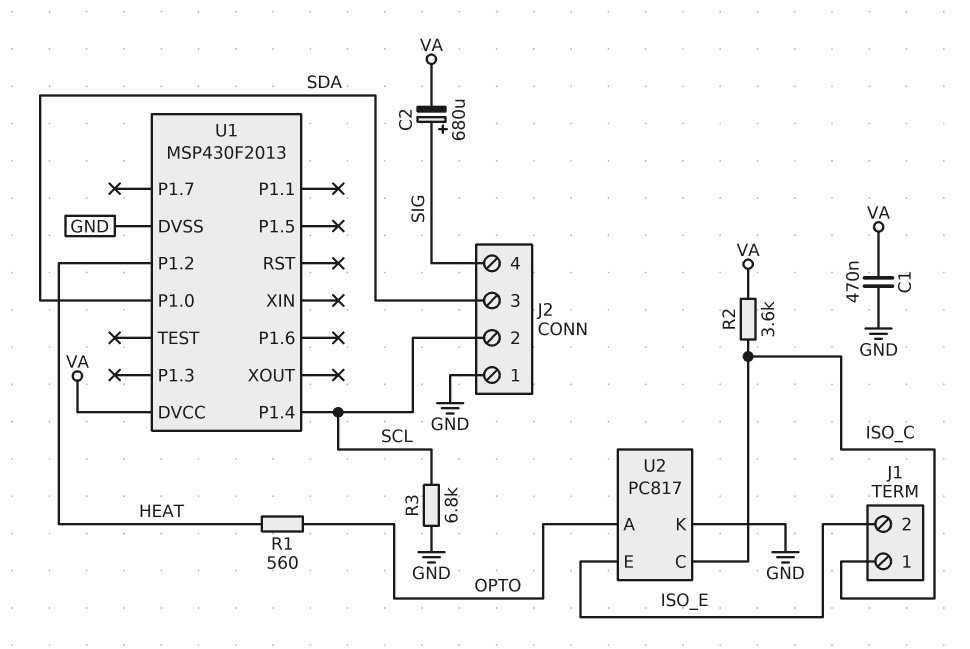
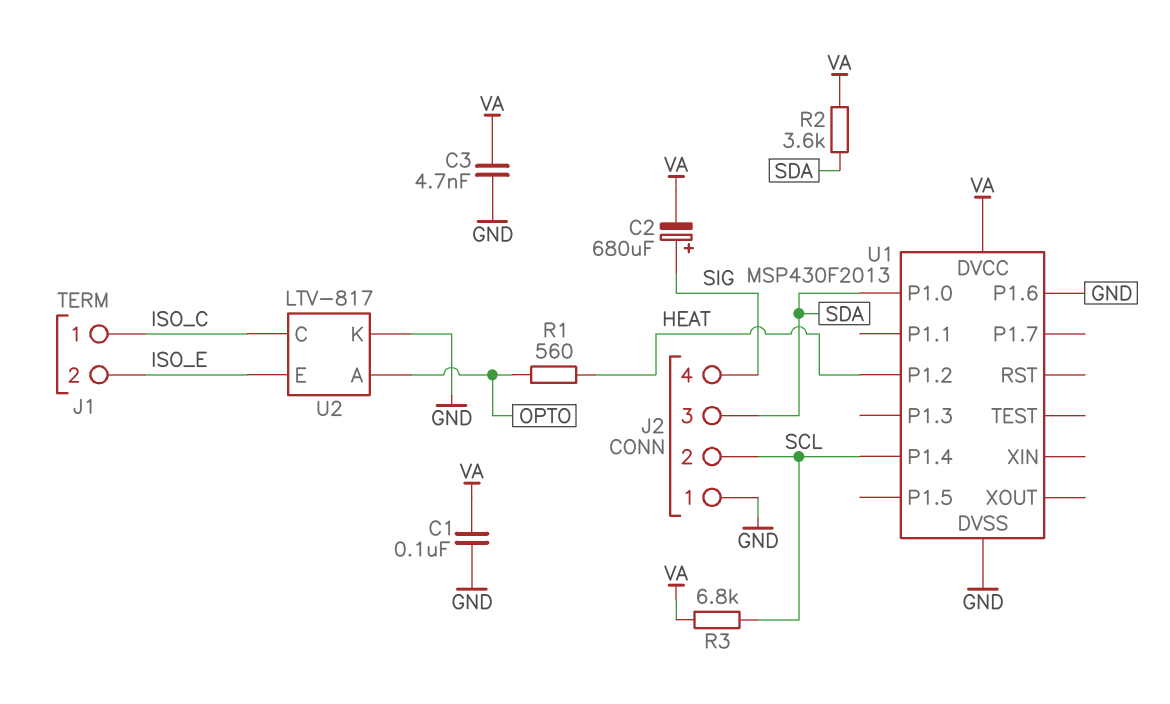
C1: 470nF (GND, VA) -> 100nF (GND, VA)
C3: none -> 4.7nF (GND, VA)
R2: 3.6k (ISO_C, VA) -> 3.6k (SDA, VA)
R3: 6.8k (GND, SCL) -> 6.8k (SCL, VA)
U1 pin P1.6: none -> GND
U2: PC817 -> LTV-817

